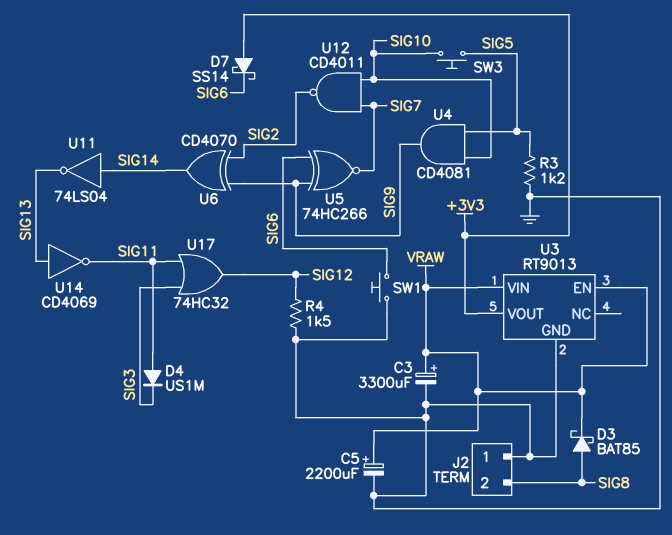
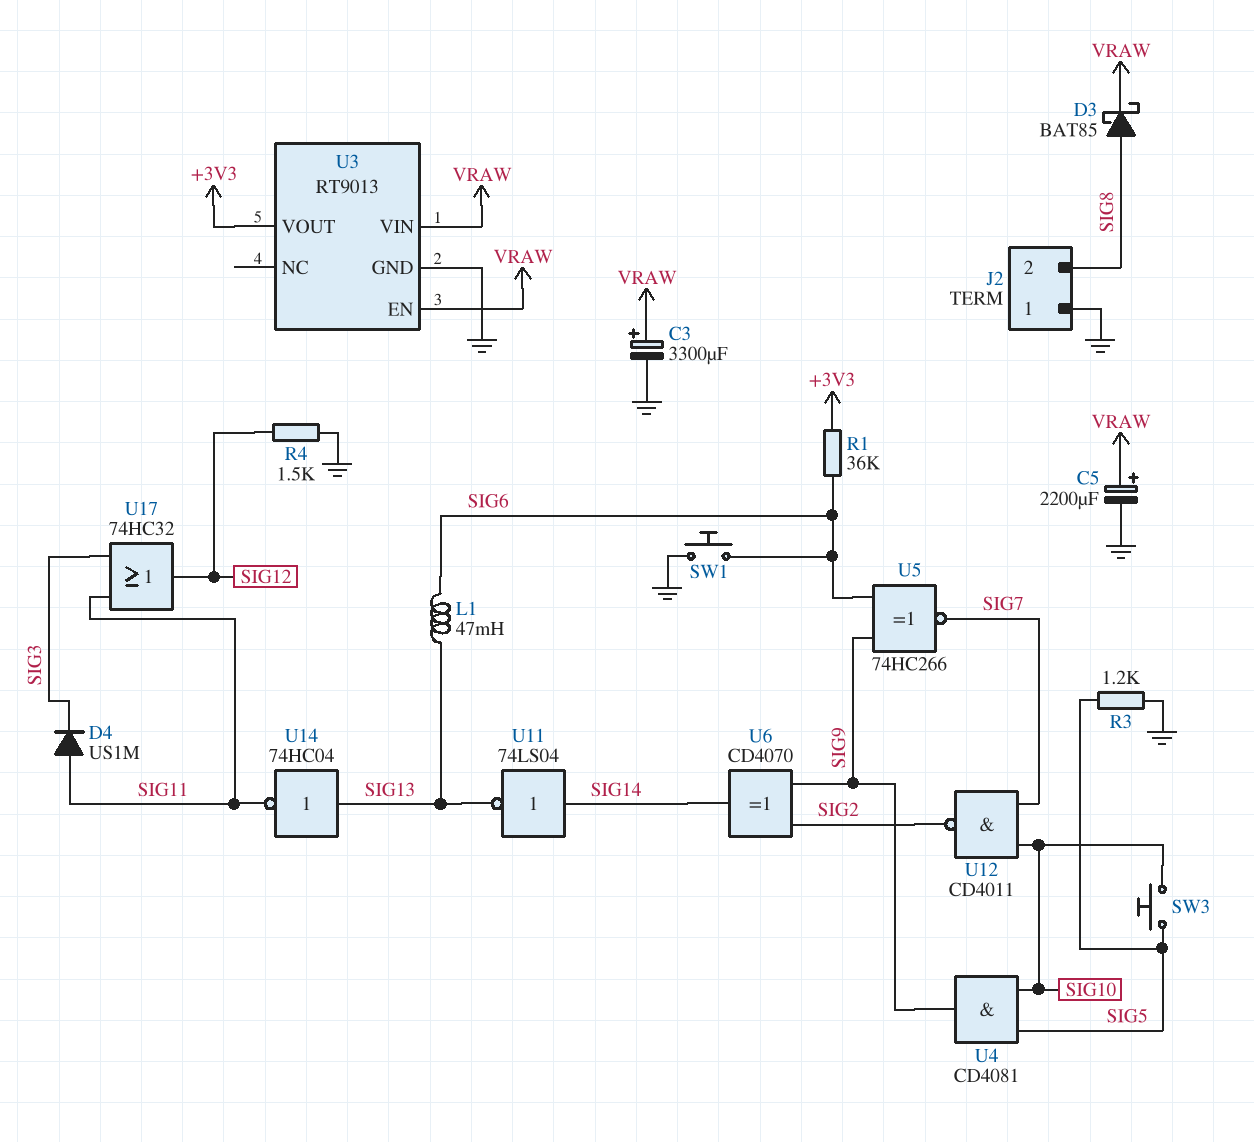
D7: schottky SS14 (A +3V3, K SIG6) -> none
L1: none -> 47mH (SIG6, SIG13)
R1: none -> 36k (+3V3, SIG6)
U14: NOT CD4069 (in SIG13, out SIG11) -> NOT 74HC04 (in SIG13, out SIG11)

